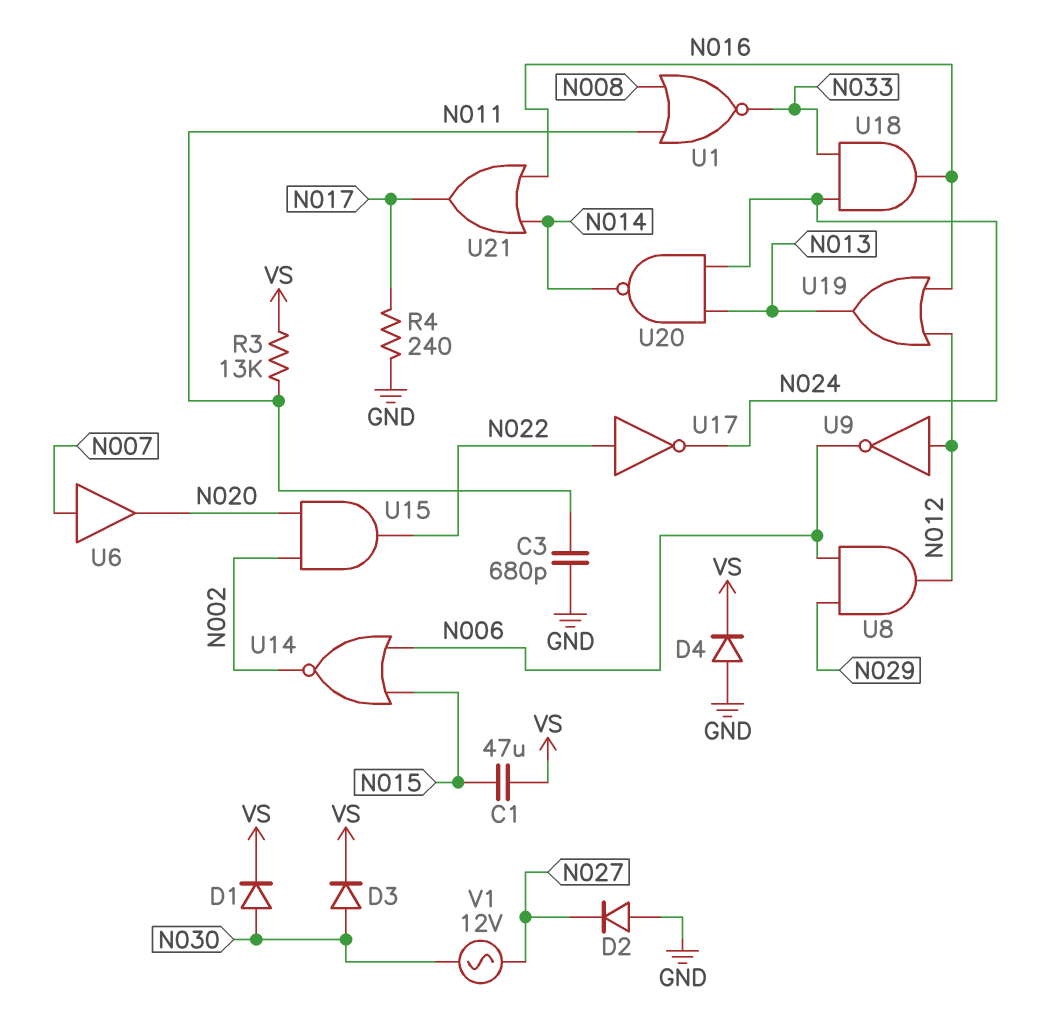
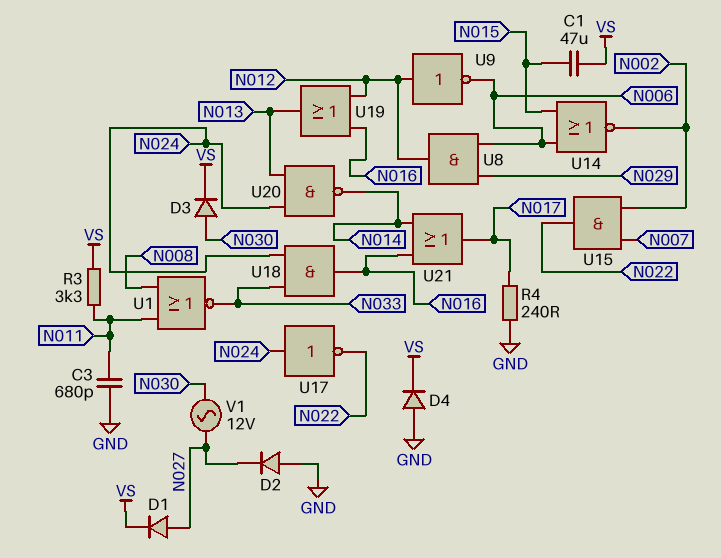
D1: diode (A N030, K VS) -> diode (A N027, K VS)
R3: 13k (N011, VS) -> 3.3k (N011, VS)
U6: buffer (in N007, out N020) -> none
U15: AND (in N002, in N020, out N022) -> AND (in N002, in N007, out N022)
U17: NOT (in N022, out N024) -> NOT (in N024, out N022)

